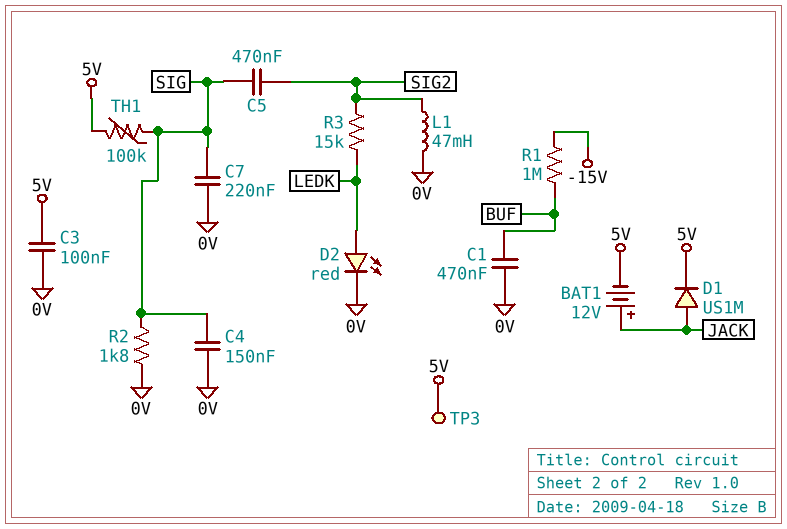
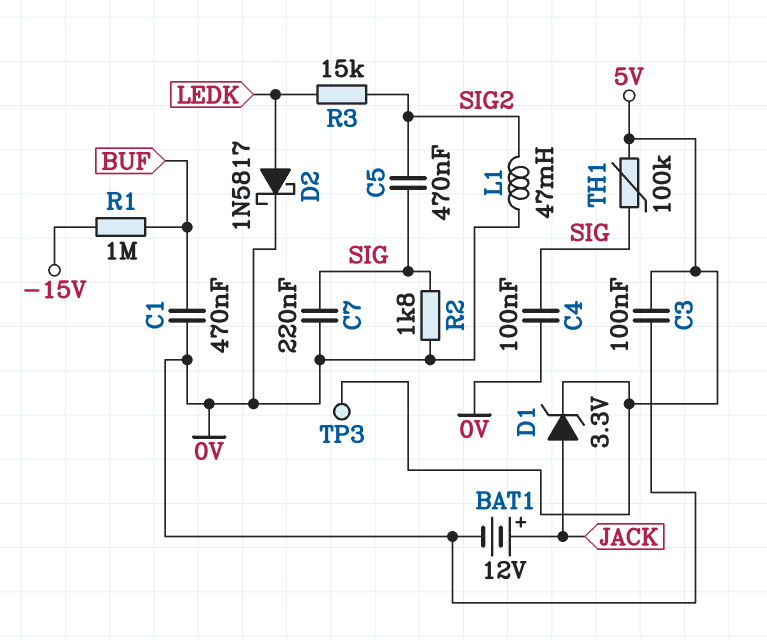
BAT1: 12V (plus JACK, minus 5V) -> 12V (plus JACK, minus 0V)
C4: 150nF (0V, SIG) -> 100nF (0V, SIG)
D1: diode US1M (A JACK, K 5V) -> zener 3.3V (A JACK, K 5V)
D2: LED red (A LEDK, K 0V) -> schottky 1N5817 (A LEDK, K 0V)

